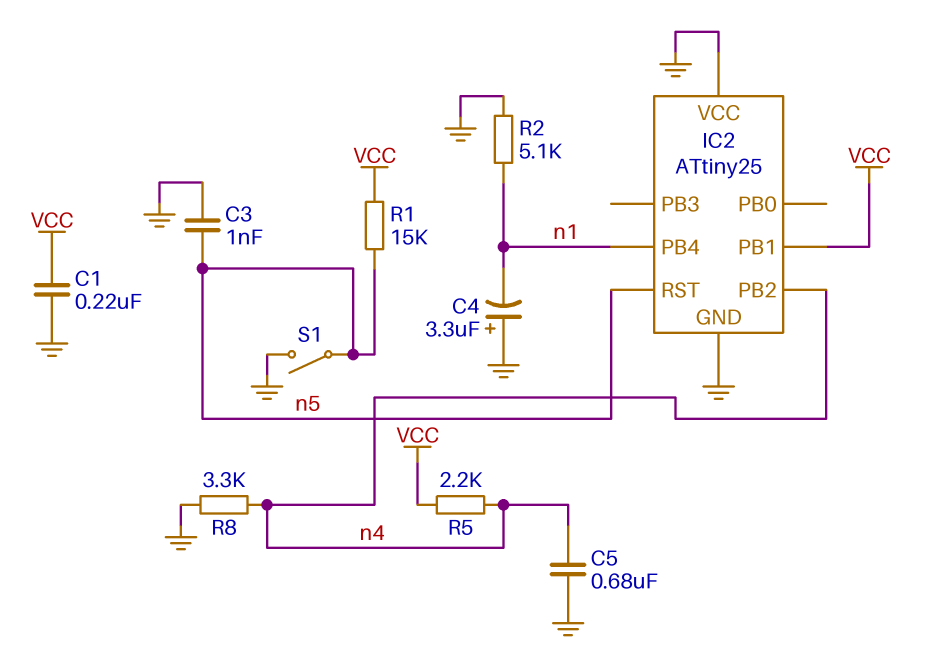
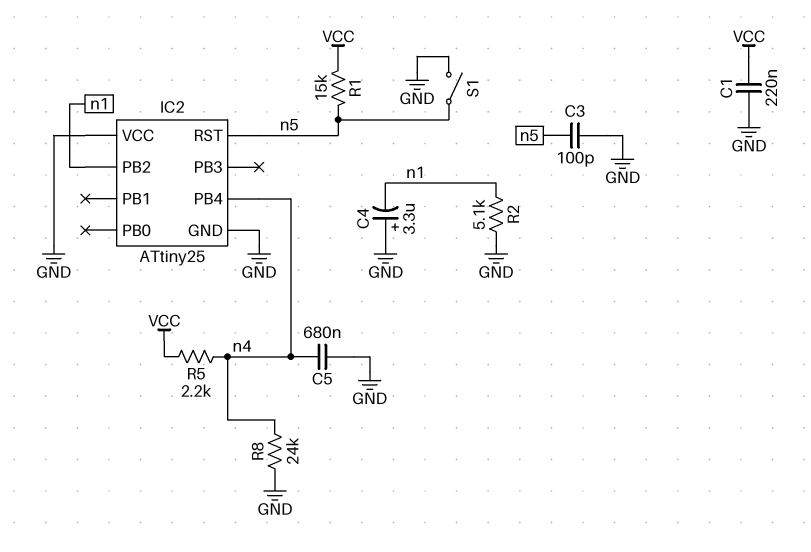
C3: 1nF (GND, n5) -> 100pF (GND, n5)
IC2 pin PB1: VCC -> none
IC2 pin PB2: n4 -> n1
IC2 pin PB4: n1 -> n4
R8: 3.3k (GND, n4) -> 24k (GND, n4)

